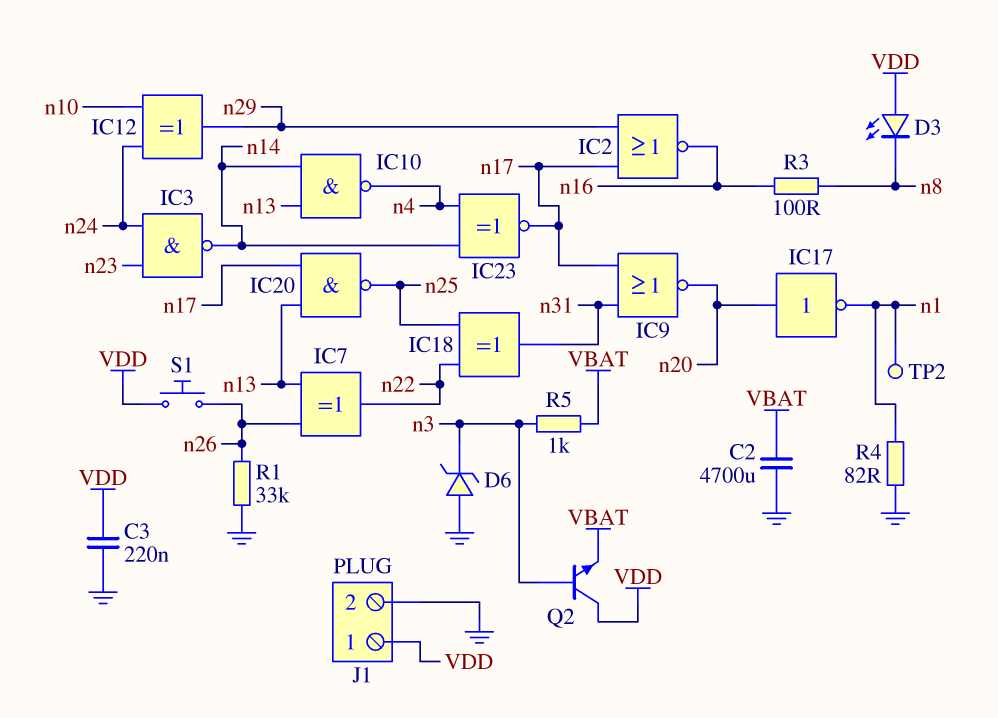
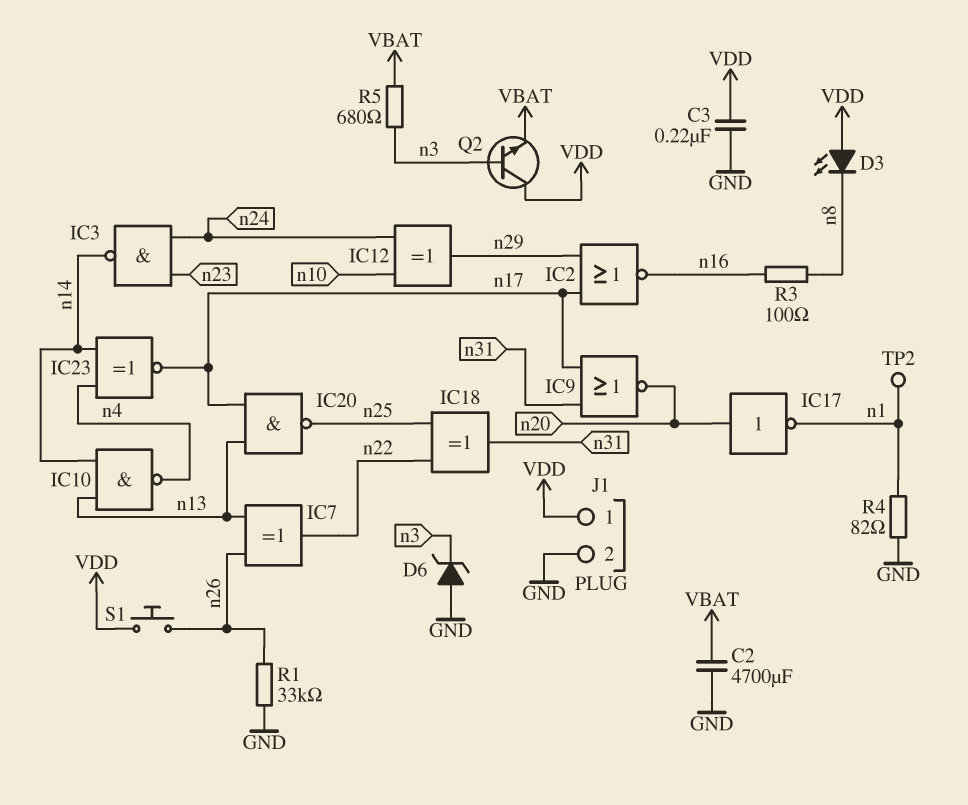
R5: 1k (VBAT, n3) -> 680 (VBAT, n3)

